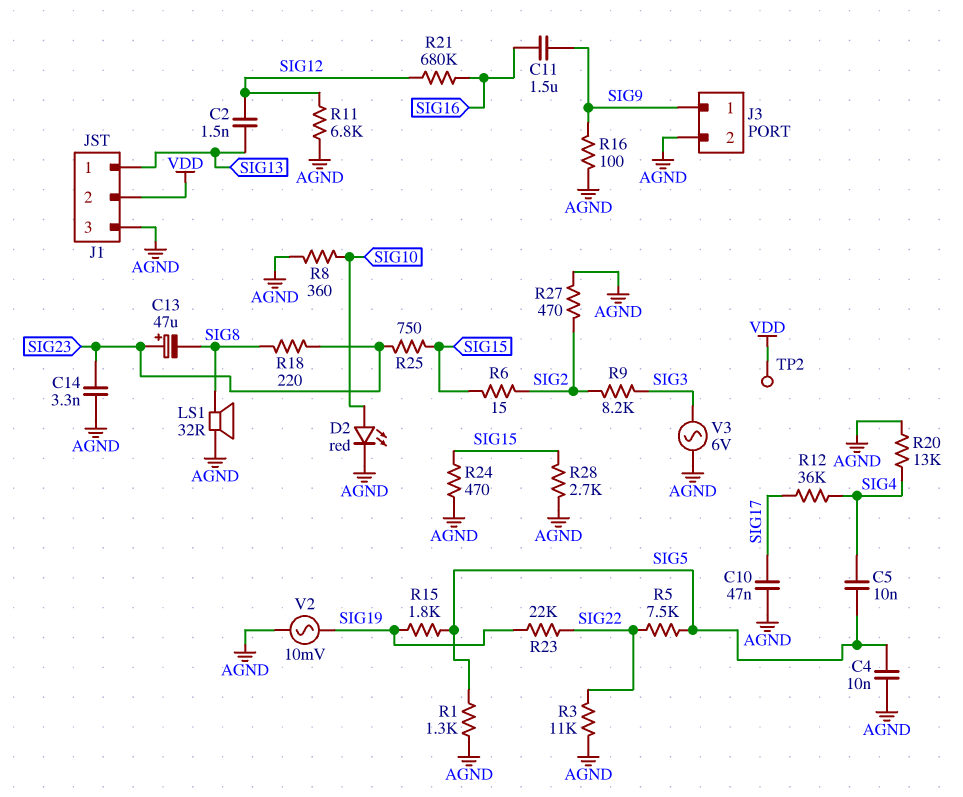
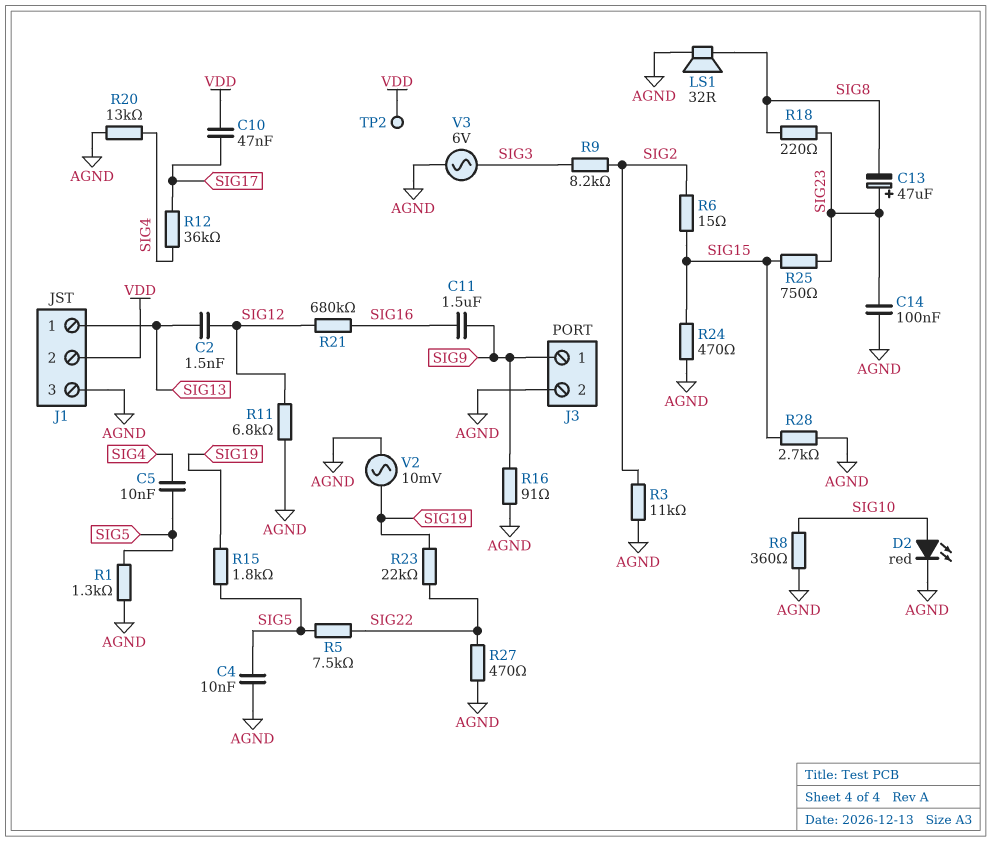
C10: 47nF (AGND, SIG17) -> 47nF (SIG17, VDD)
C14: 3.3nF (AGND, SIG23) -> 100nF (AGND, SIG23)
R3: 11k (AGND, SIG22) -> 11k (AGND, SIG2)
R16: 100 (AGND, SIG9) -> 91 (AGND, SIG9)
R27: 470 (AGND, SIG2) -> 470 (AGND, SIG22)

